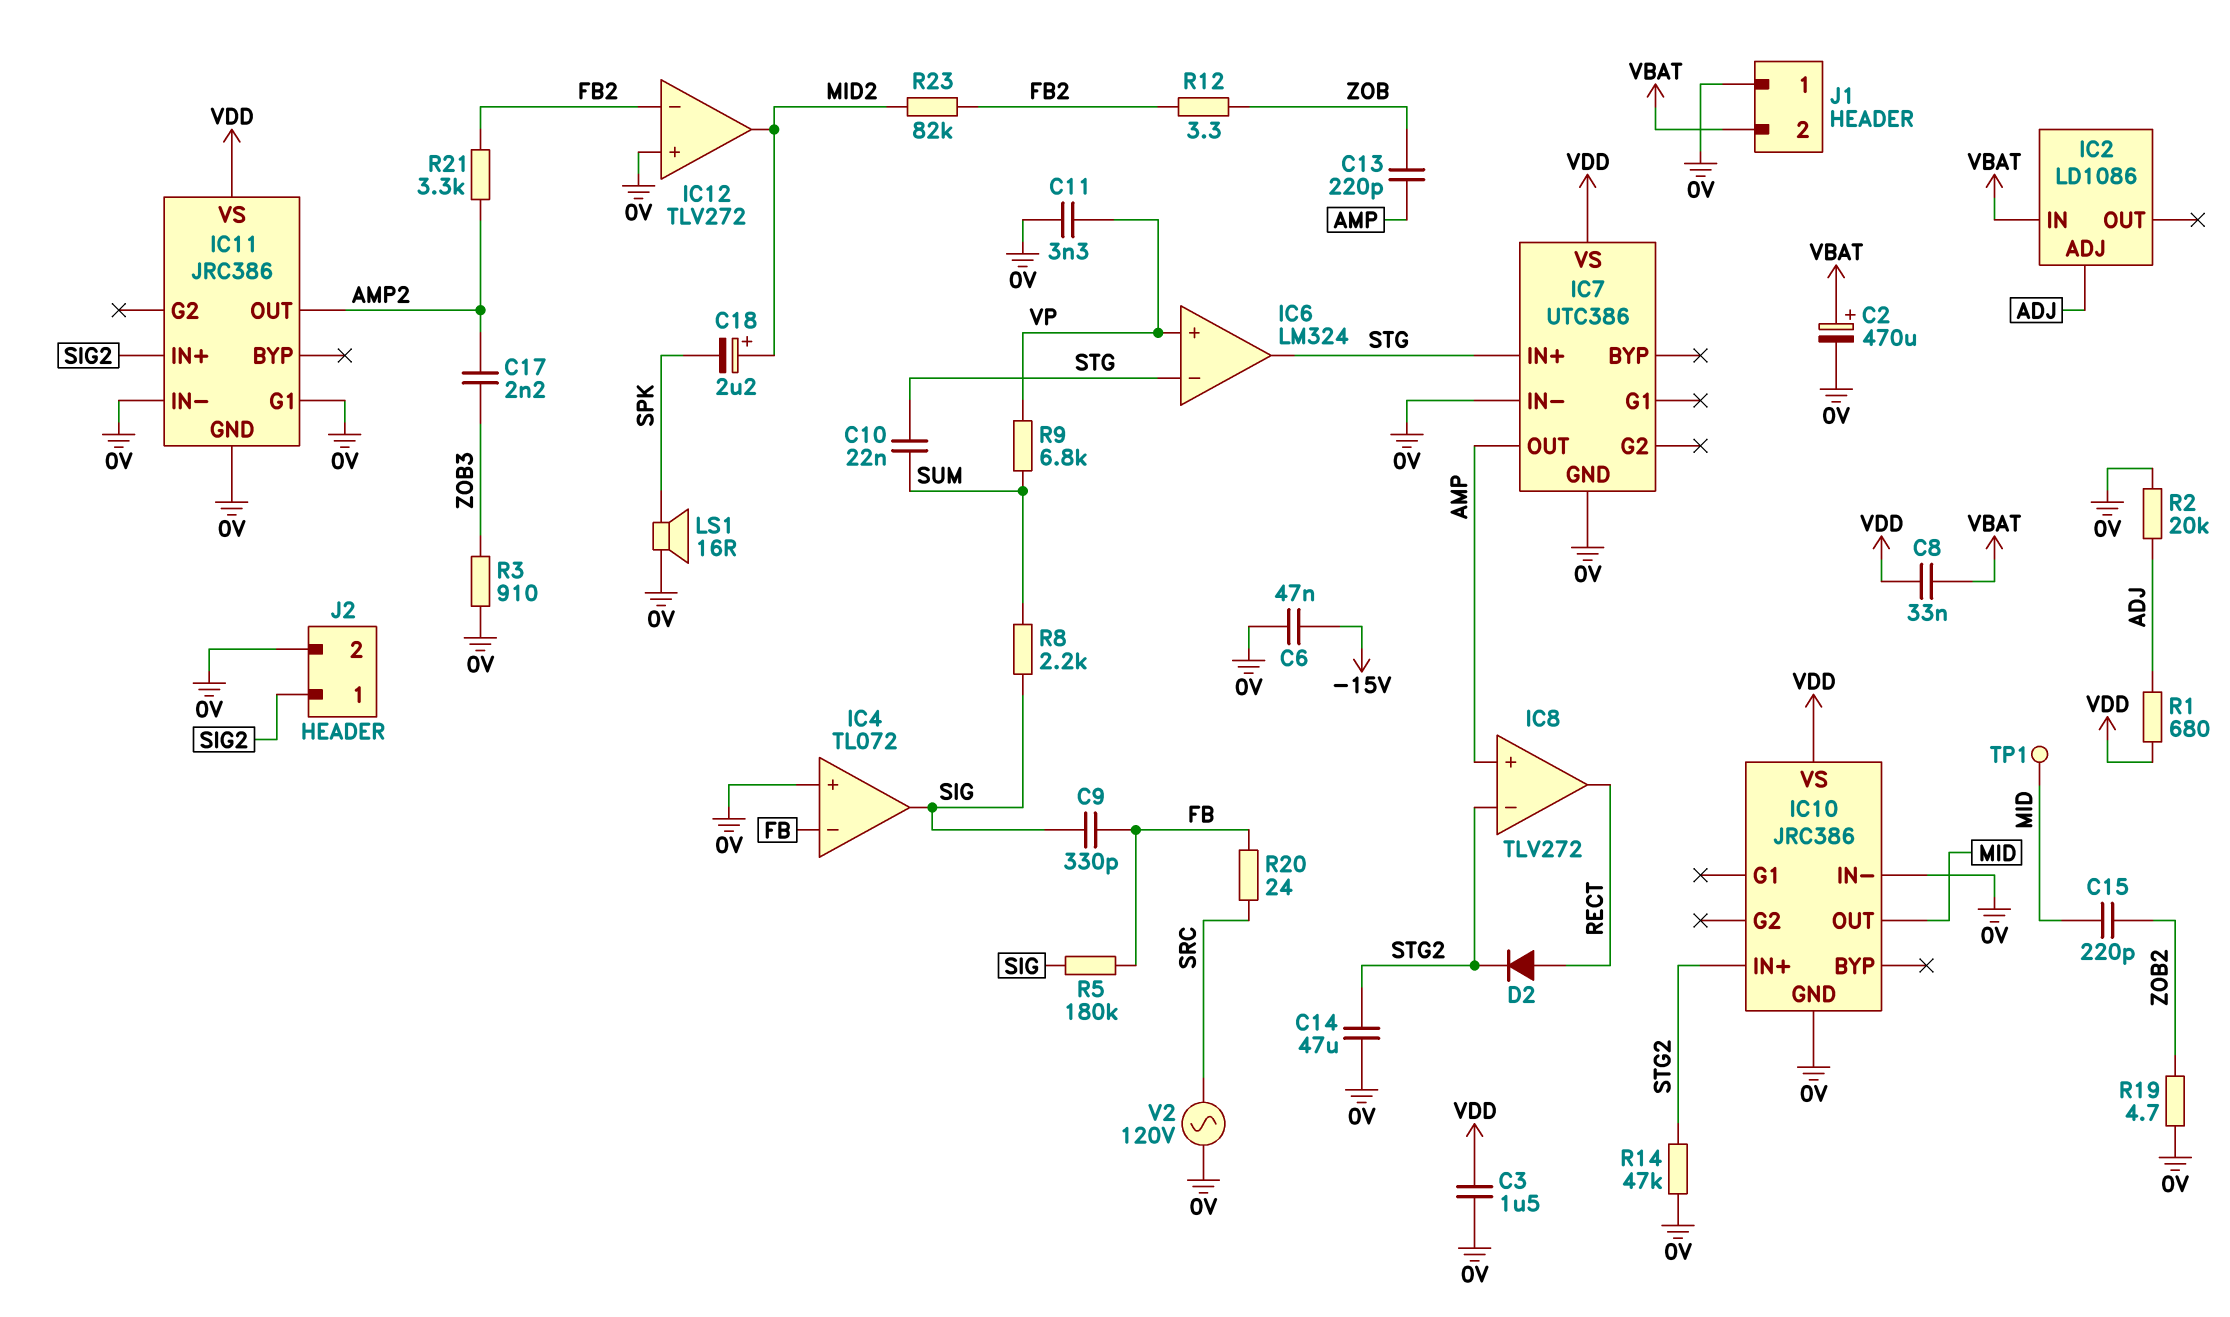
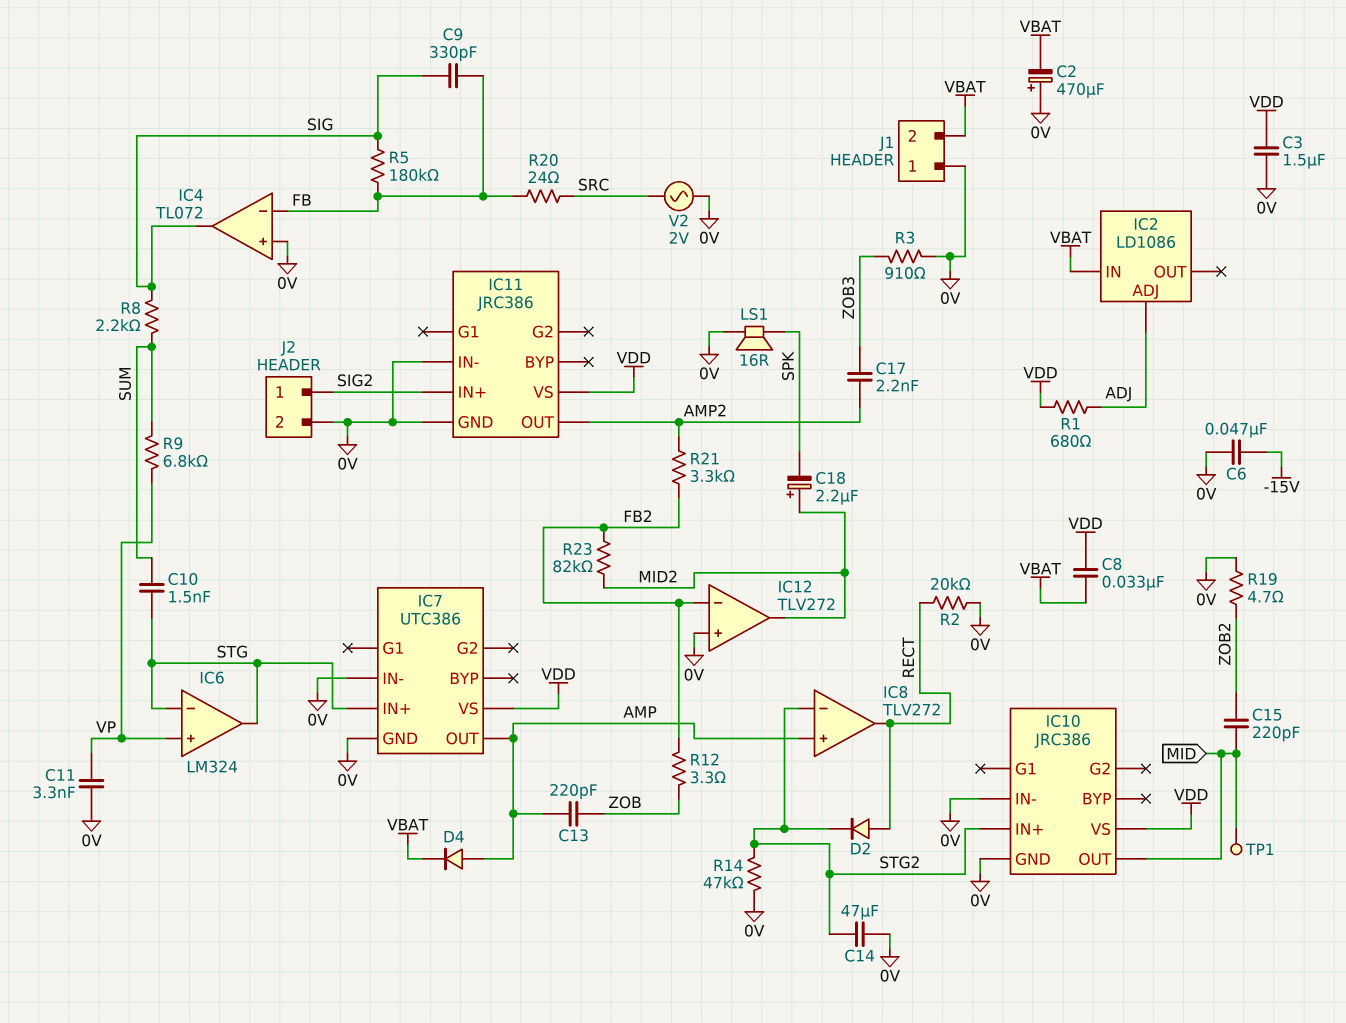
C2: 470uF (plus VBAT, minus 0V) -> 470uF (plus 0V, minus VBAT)
C10: 22nF (STG, SUM) -> 1.5nF (STG, SUM)
D4: none -> diode (A AMP, K VBAT)
IC11 pin G1: 0V -> none
R2: 20k (0V, ADJ) -> 20k (0V, RECT)
V2: AC 120V (0V, SRC) -> AC 2V (0V, SRC)

